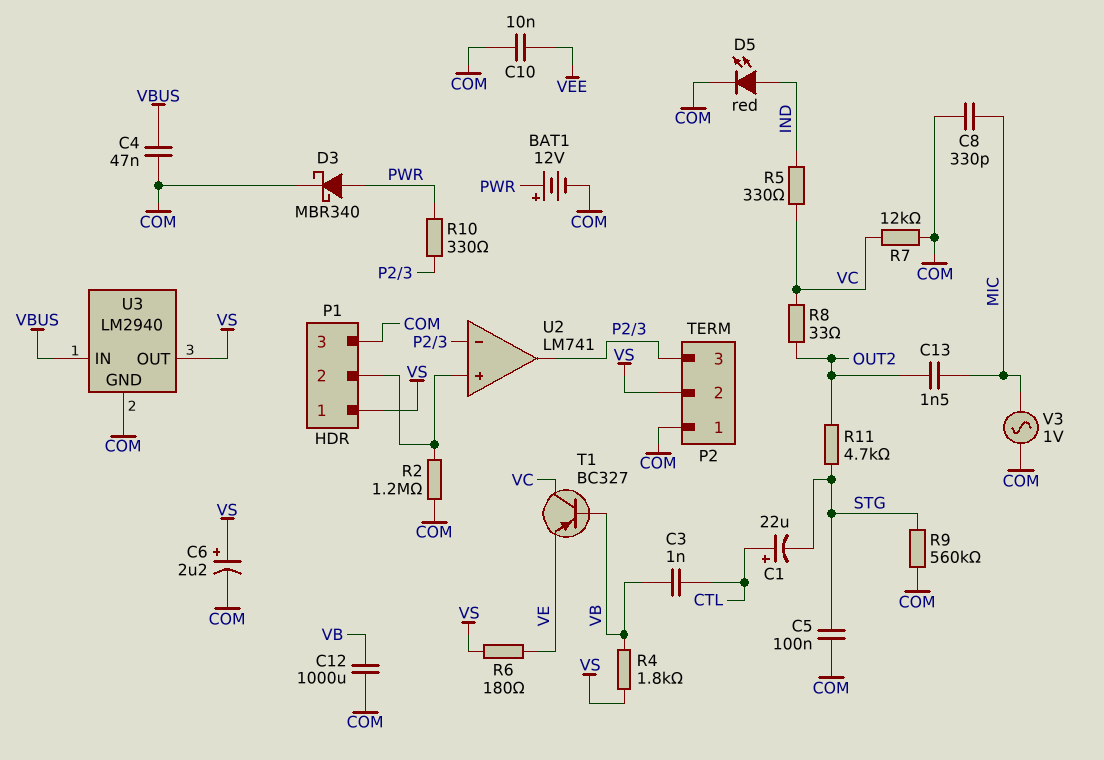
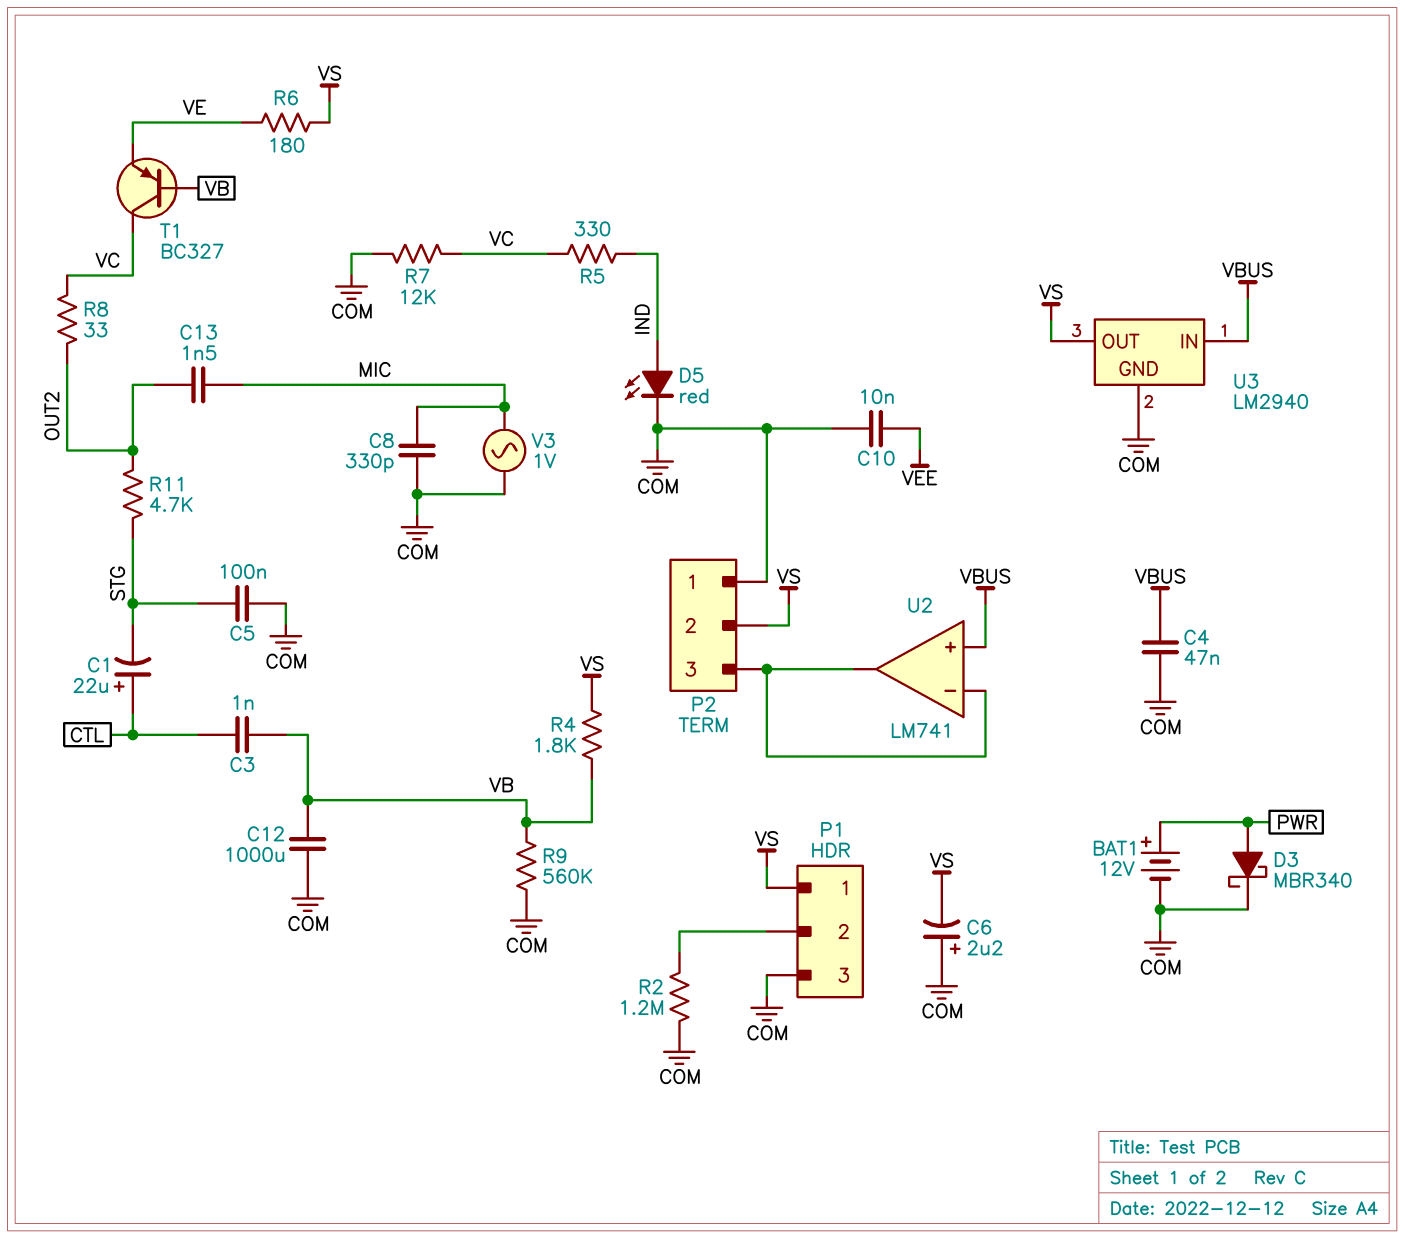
C6: 2.2uF (plus VS, minus COM) -> 2.2uF (plus COM, minus VS)
R9: 560k (COM, STG) -> 560k (COM, VB)
R10: 330 (P2/3, PWR) -> none
U2 pin in+: P1/2 -> VBUS

